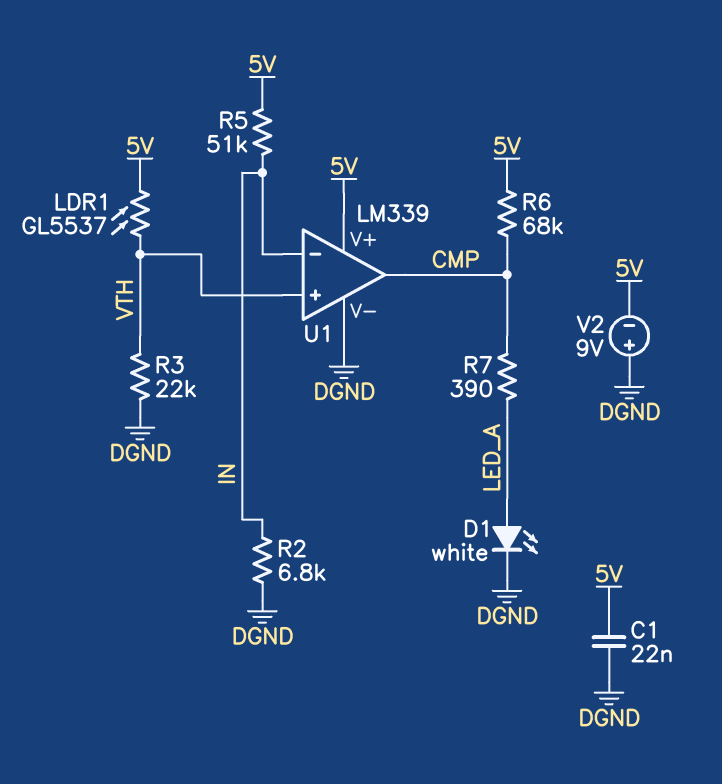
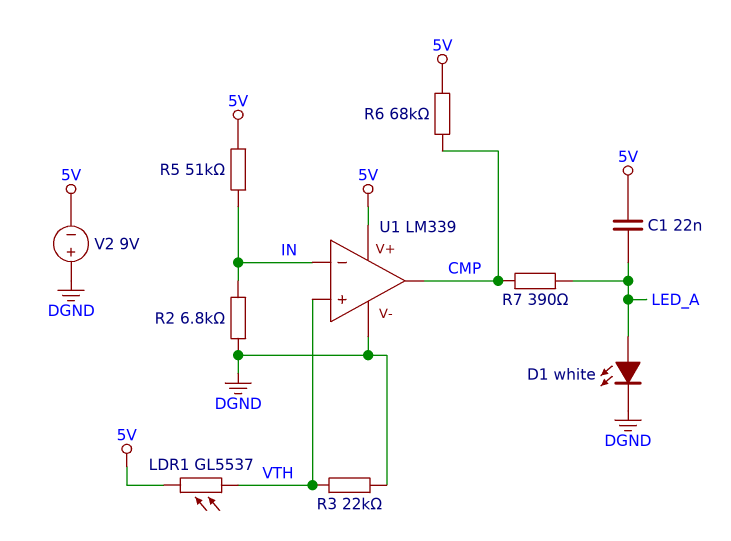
C1: 22nF (5V, DGND) -> 22nF (5V, LED_A)

